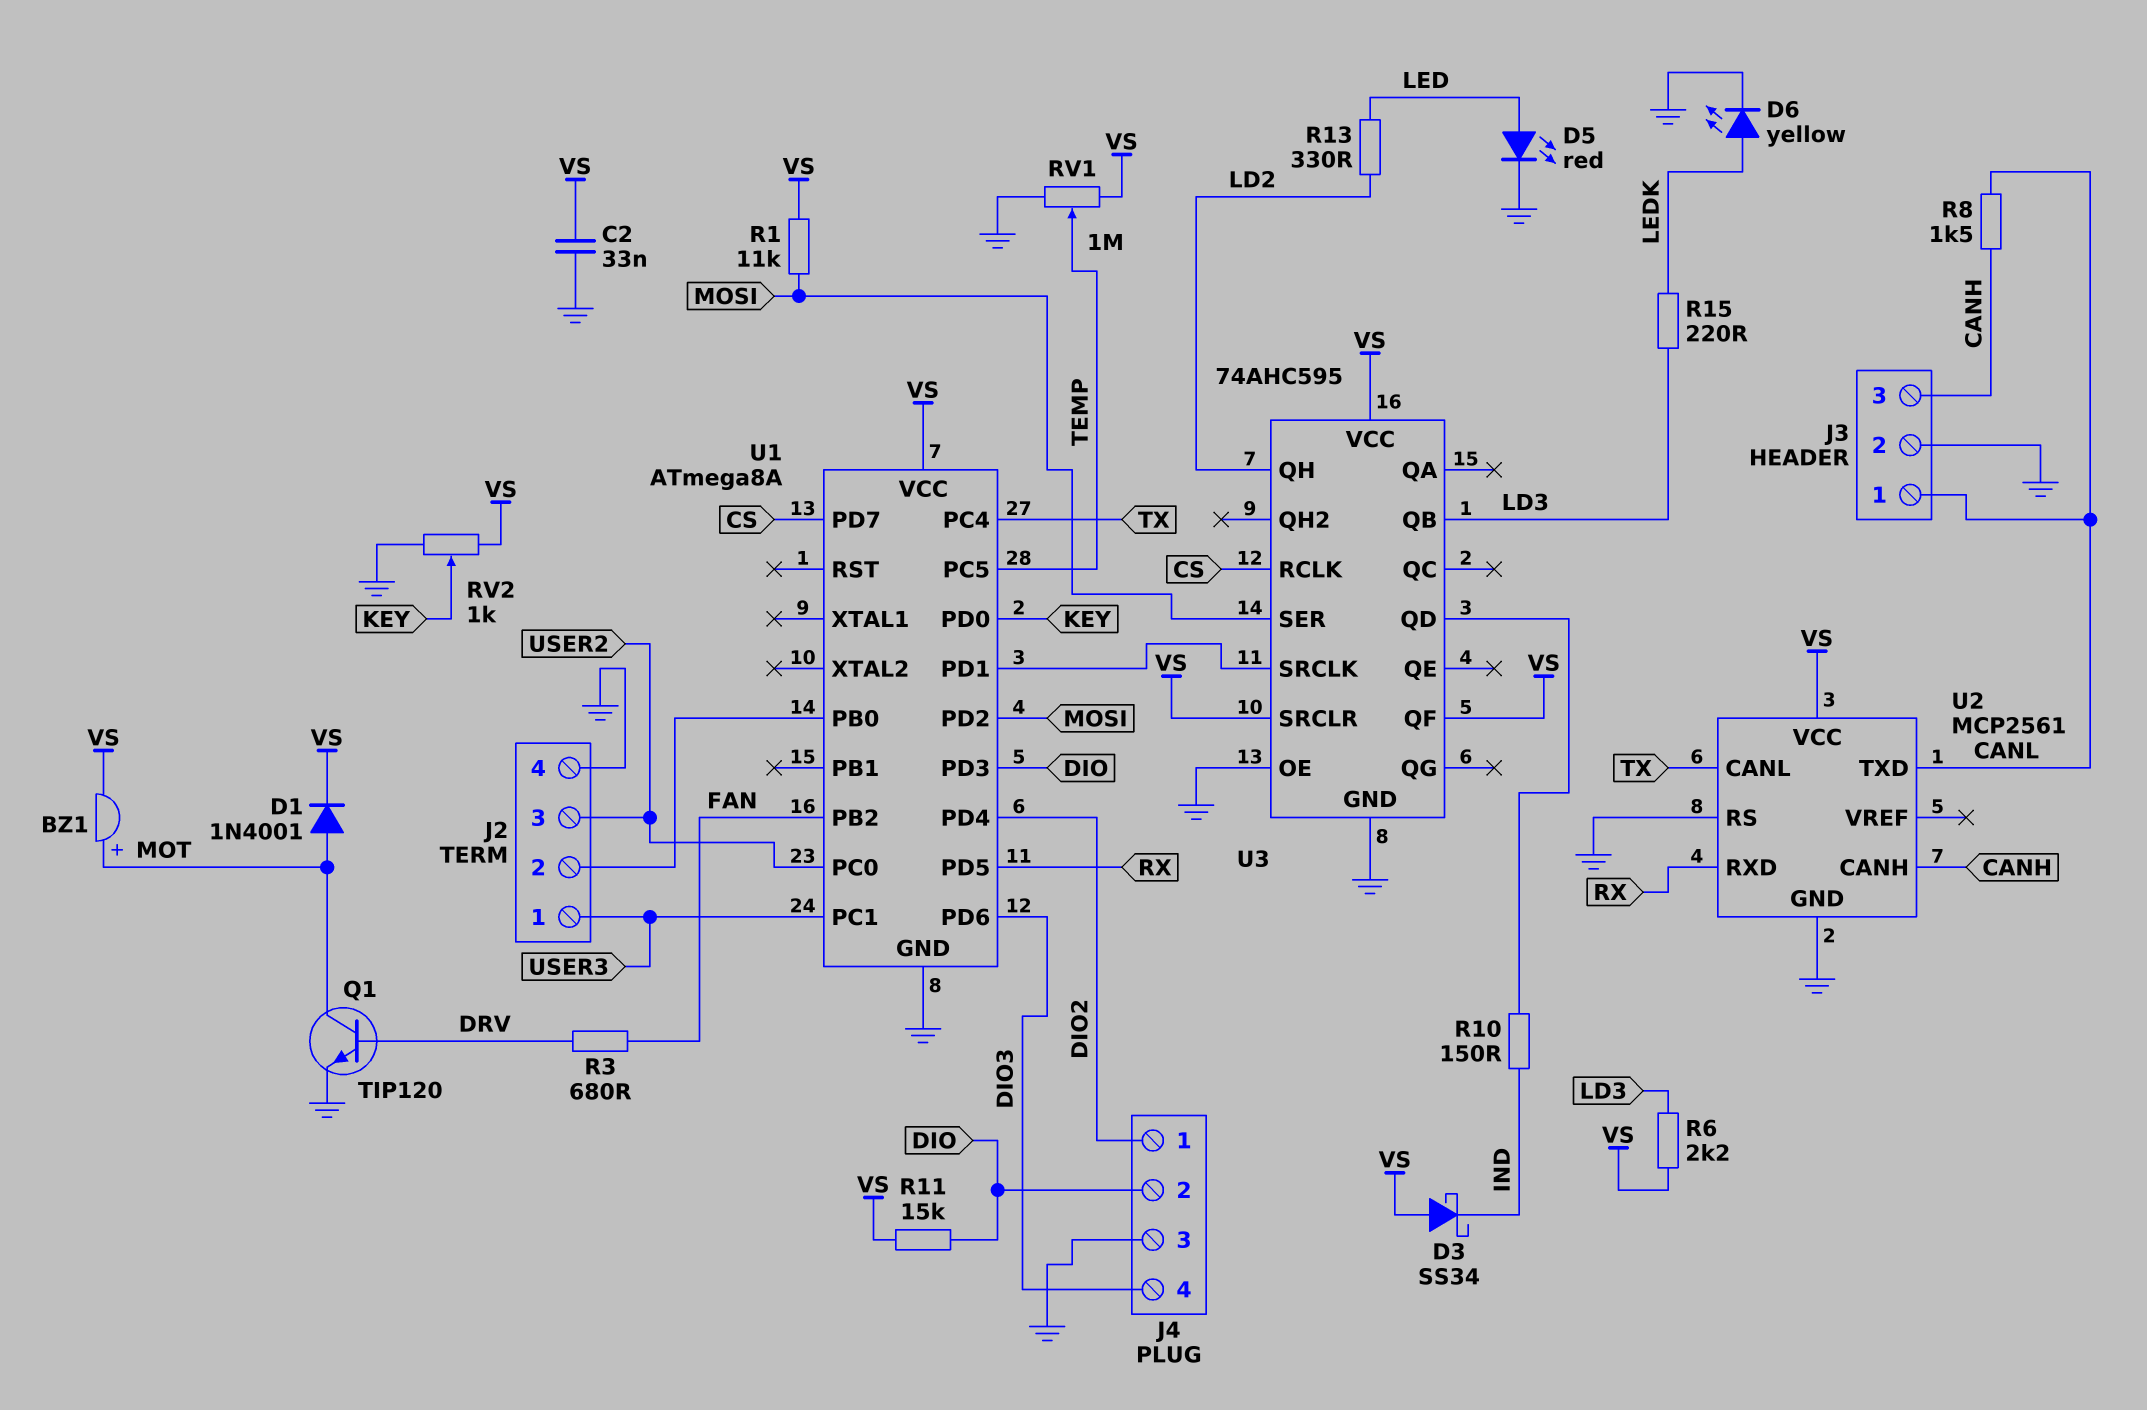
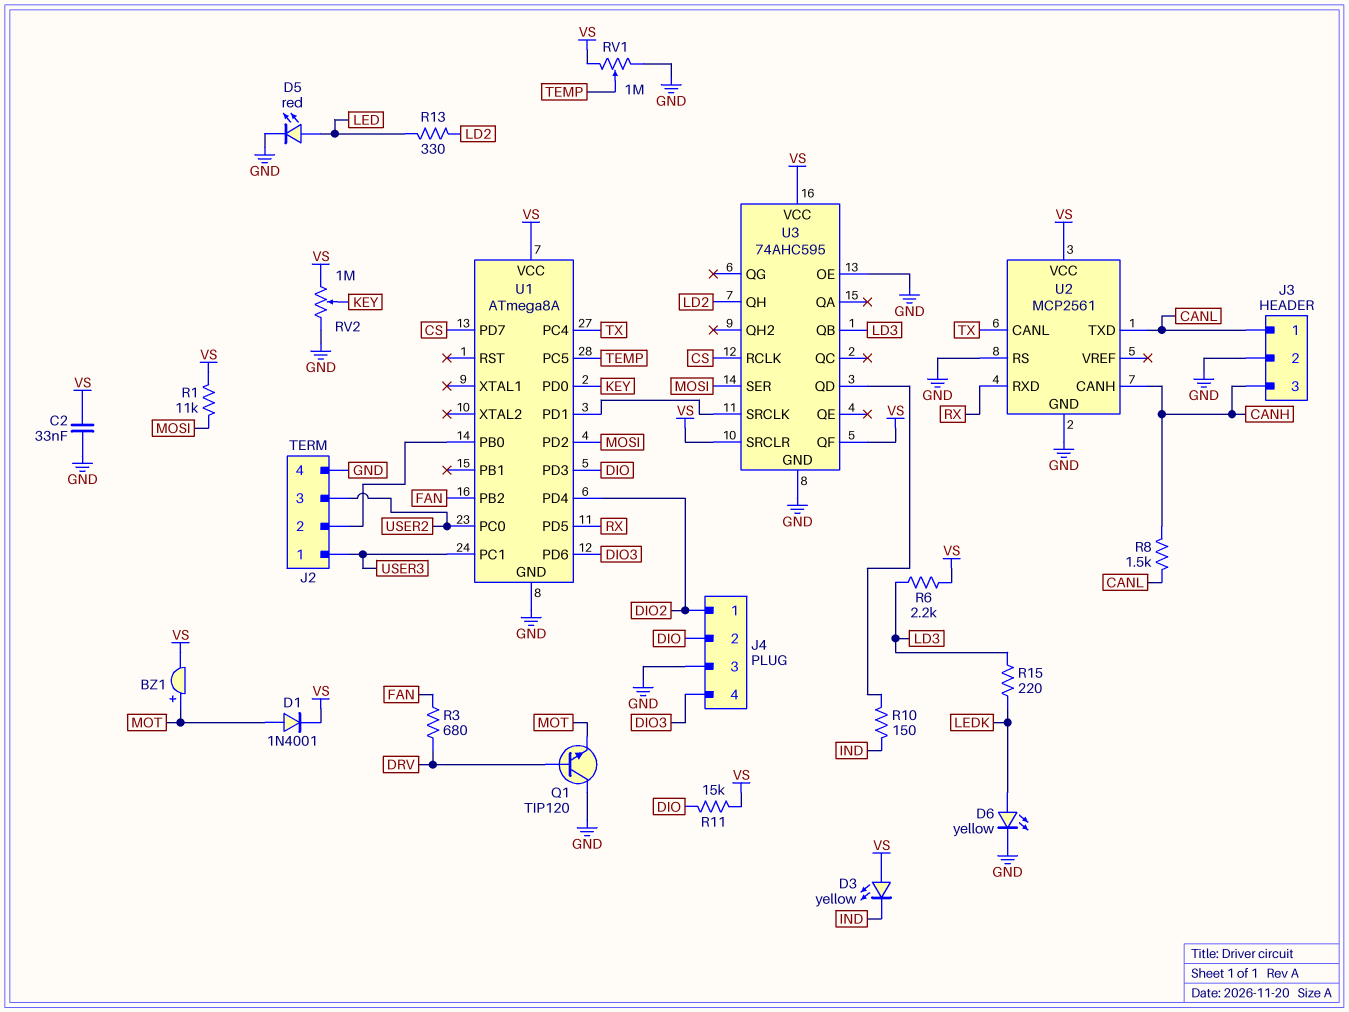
D3: schottky SS34 (A VS, K IND) -> LED yellow (A VS, K IND)
Q1: NPN TIP120 (B DRV, C MOT, E GND) -> NPN TIP120 (B DRV, C GND, E MOT)
RV2: 1k (GND, VS, wiper KEY) -> 1M (GND, VS, wiper KEY)

